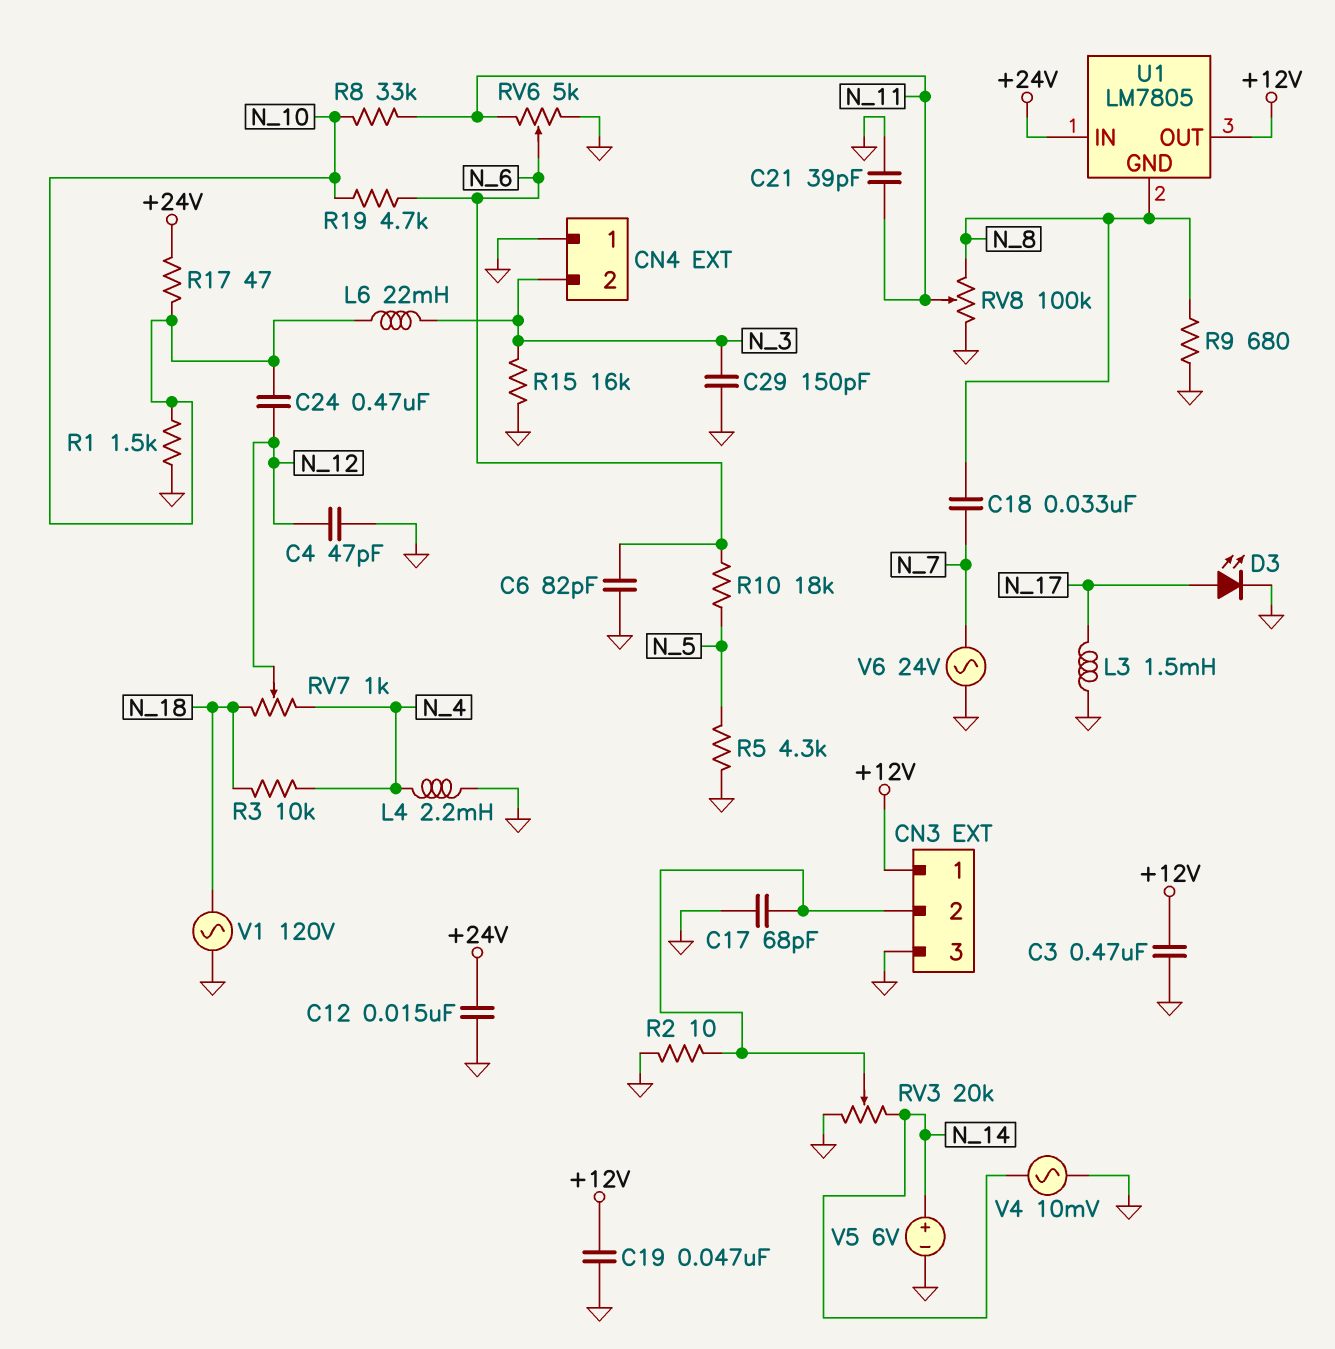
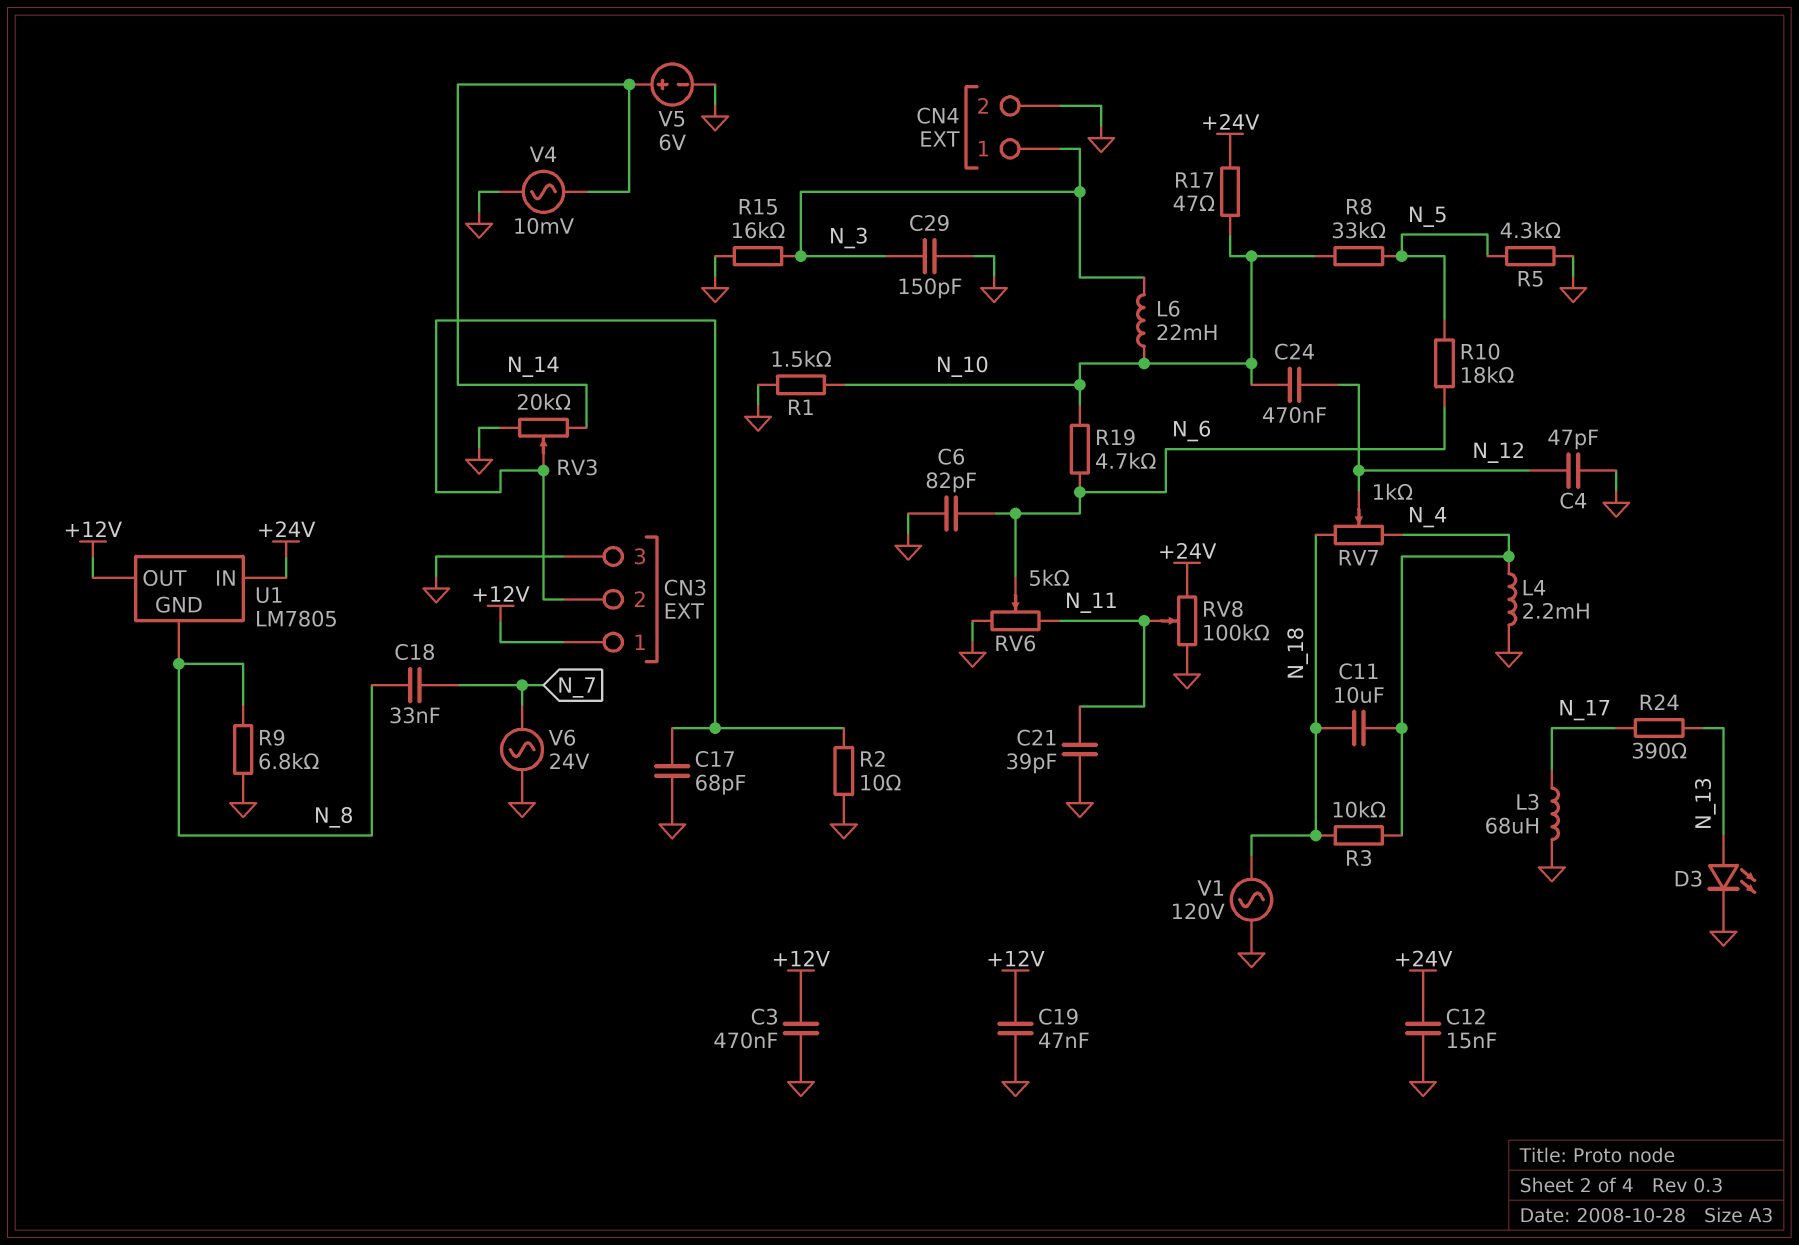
C11: none -> 10uF (N_4, N_18)
CN4 pin 1: GND -> N_3
CN4 pin 2: N_3 -> GND
D3: LED (A N_17, K GND) -> LED (A N_13, K GND)
L3: 1.5mH (GND, N_17) -> 68uH (GND, N_17)
R8: 33k (N_10, N_11) -> 33k (N_5, N_10)
R9: 680 (GND, N_8) -> 6.8k (GND, N_8)
R24: none -> 390 (N_13, N_17)
RV8: 100k (GND, N_8, wiper N_11) -> 100k (+24V, GND, wiper N_11)

